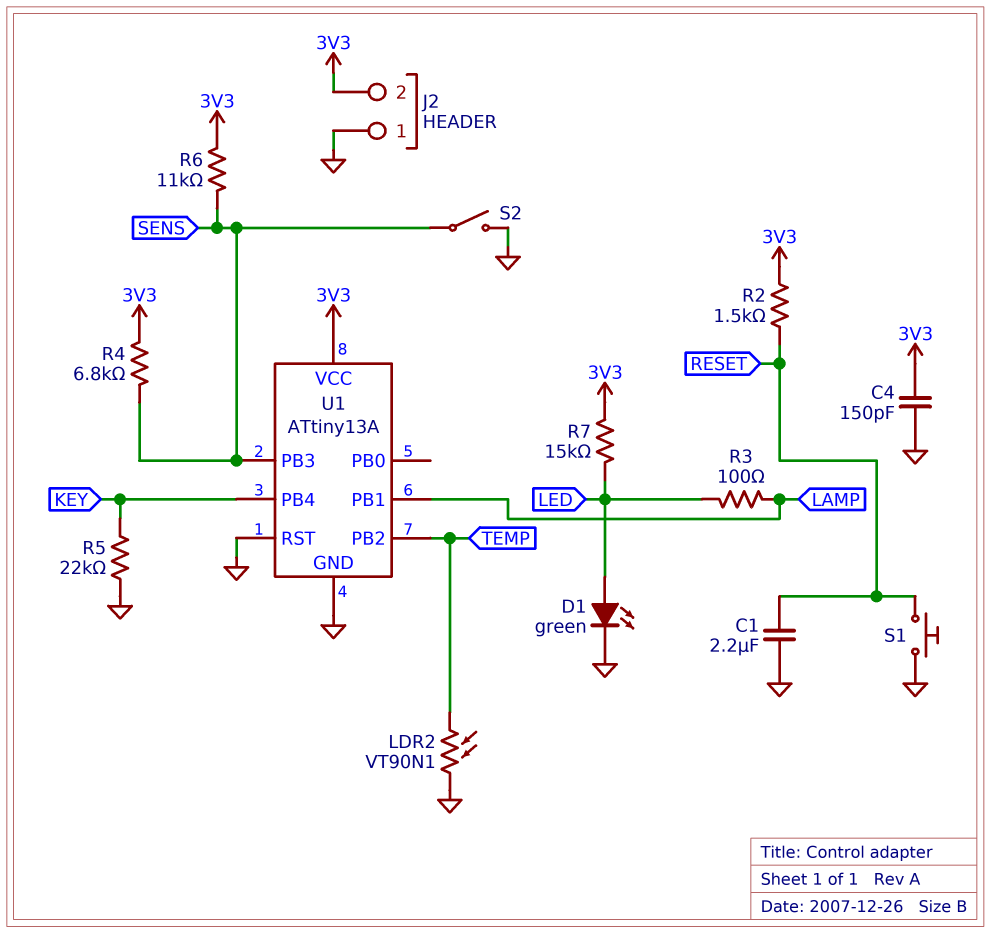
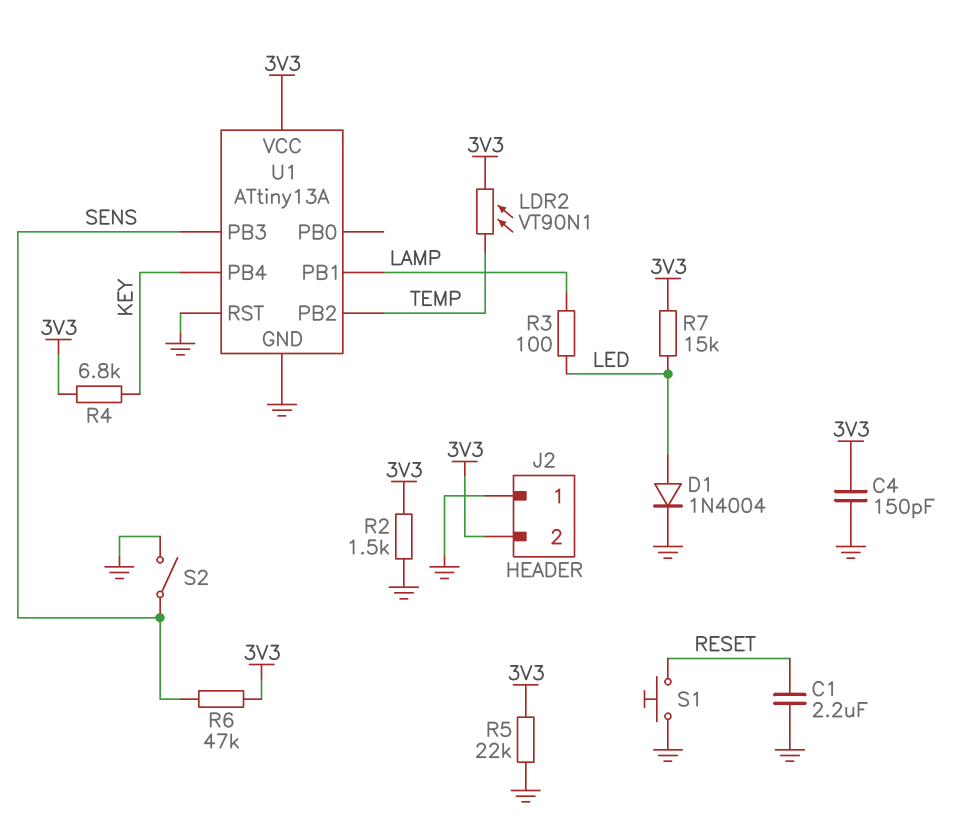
D1: LED green (A LED, K GND) -> diode 1N4004 (A LED, K GND)
LDR2: VT90N1 (GND, TEMP) -> VT90N1 (3V3, TEMP)
R2: 1.5k (3V3, RESET) -> 1.5k (3V3, GND)
R4: 6.8k (3V3, SENS) -> 6.8k (3V3, KEY)
R5: 22k (GND, KEY) -> 22k (3V3, GND)
R6: 11k (3V3, SENS) -> 47k (3V3, SENS)

